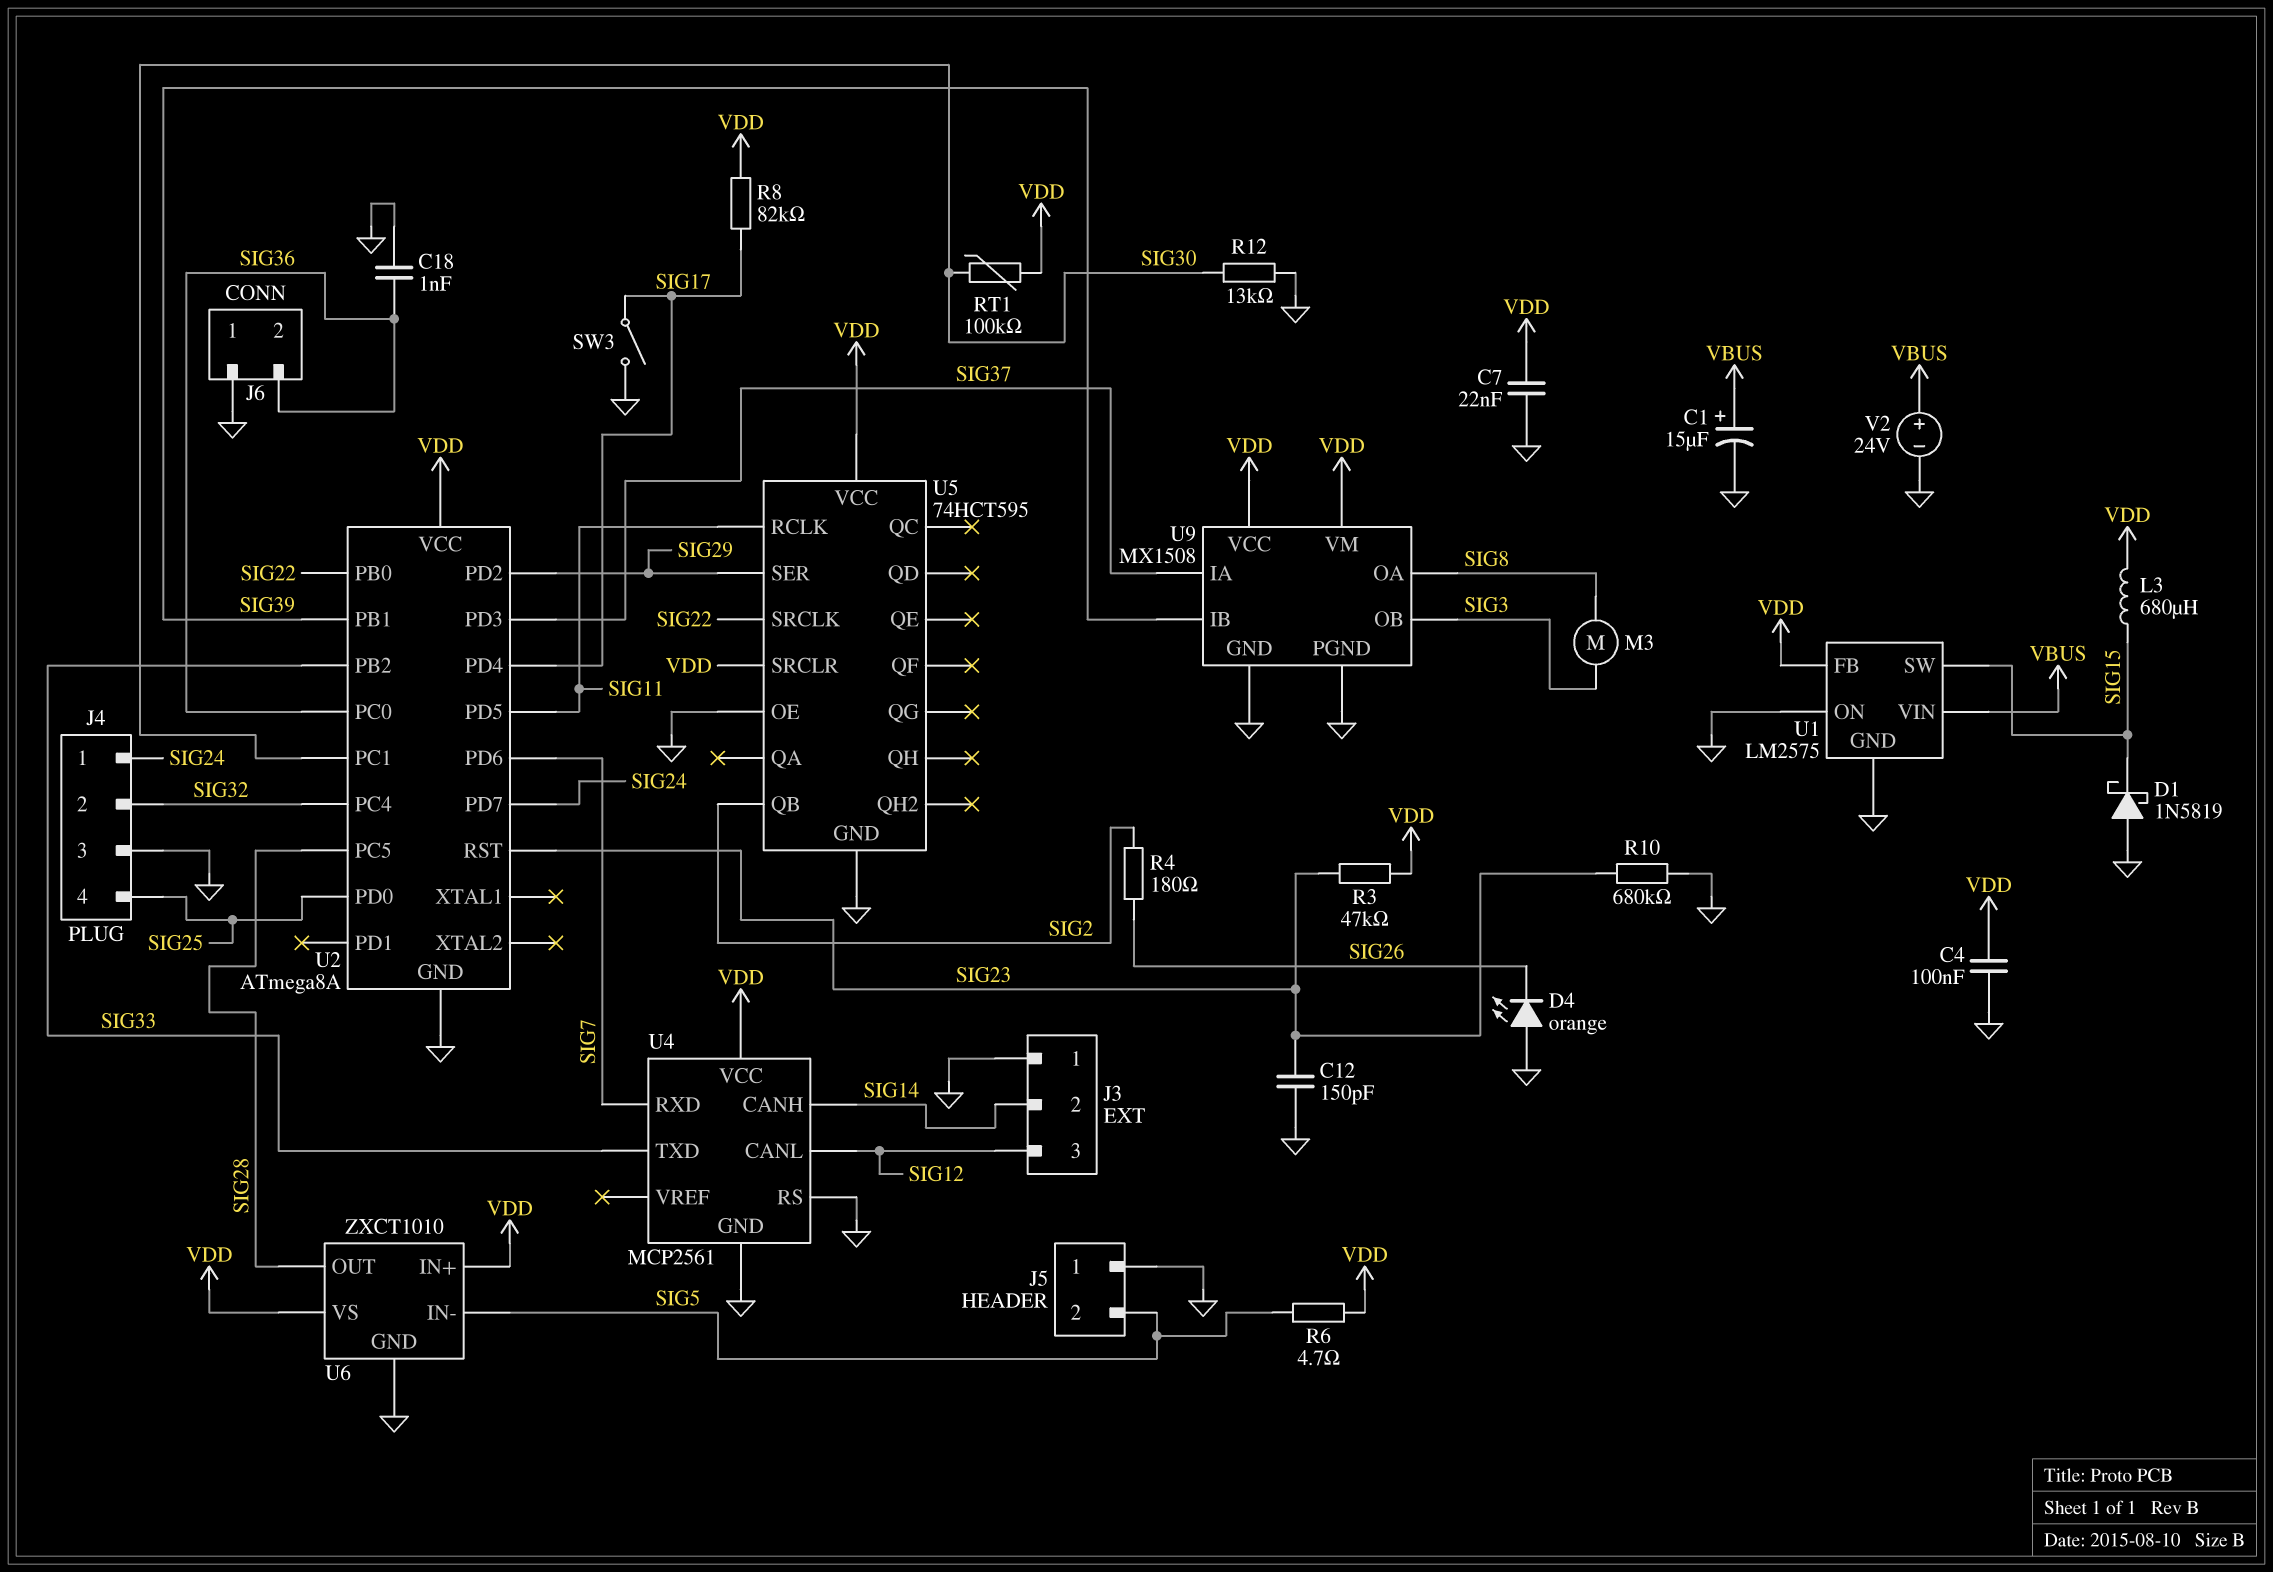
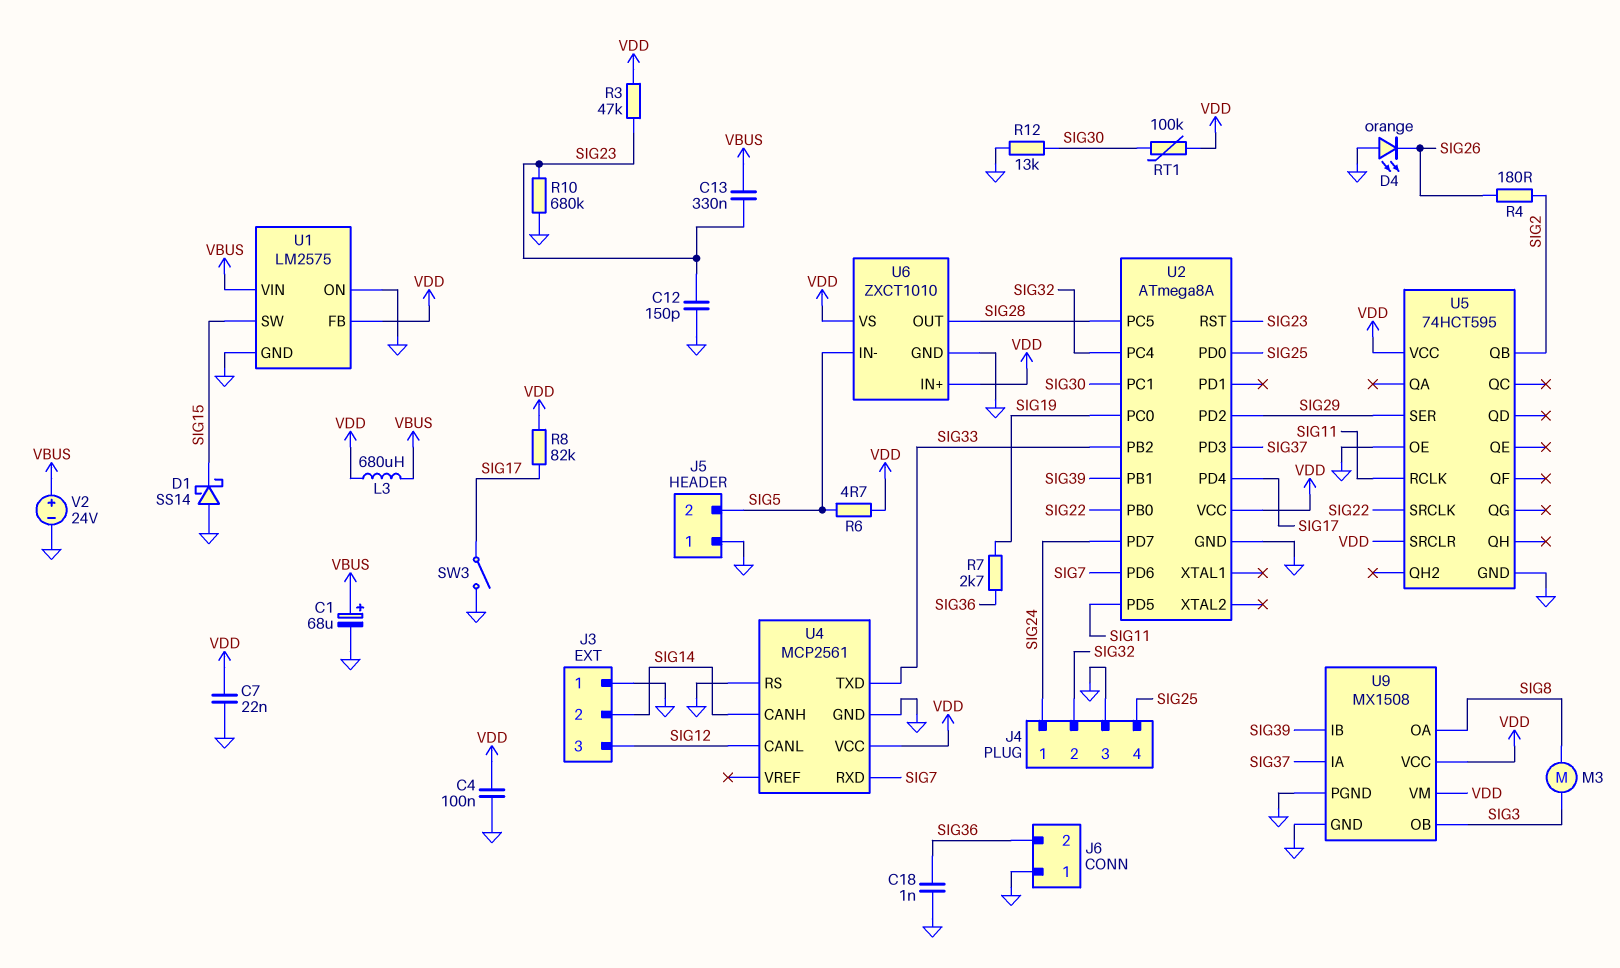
C1: 15uF (plus VBUS, minus GND) -> 68uF (plus VBUS, minus GND)
C13: none -> 330nF (SIG23, VBUS)
D1: schottky 1N5819 (A GND, K SIG15) -> schottky SS14 (A GND, K SIG15)
L3: 680uH (SIG15, VDD) -> 680uH (VBUS, VDD)
R7: none -> 2.7k (SIG19, SIG36)
U2 pin PC0: SIG36 -> SIG19

